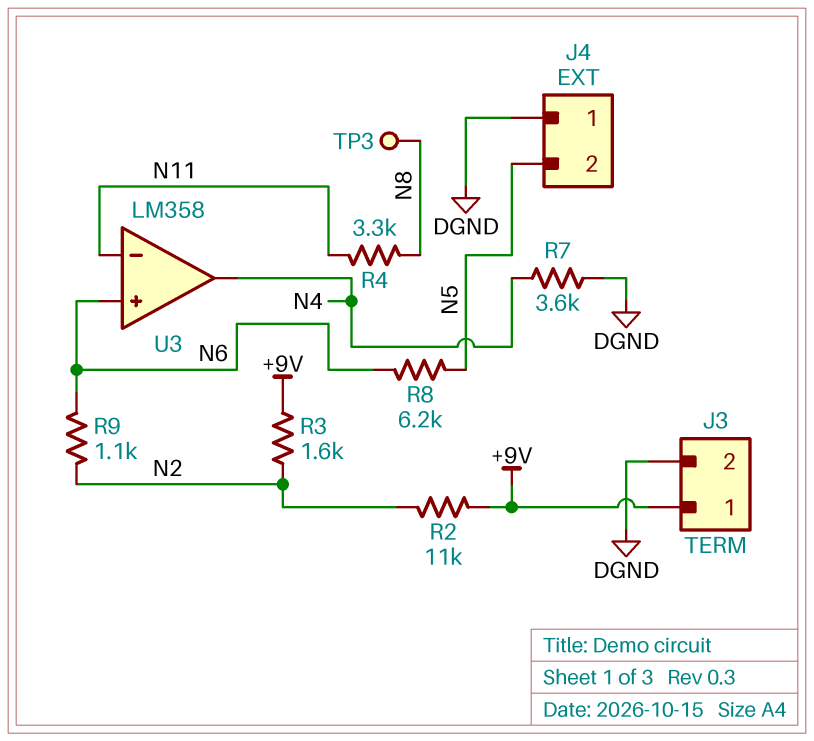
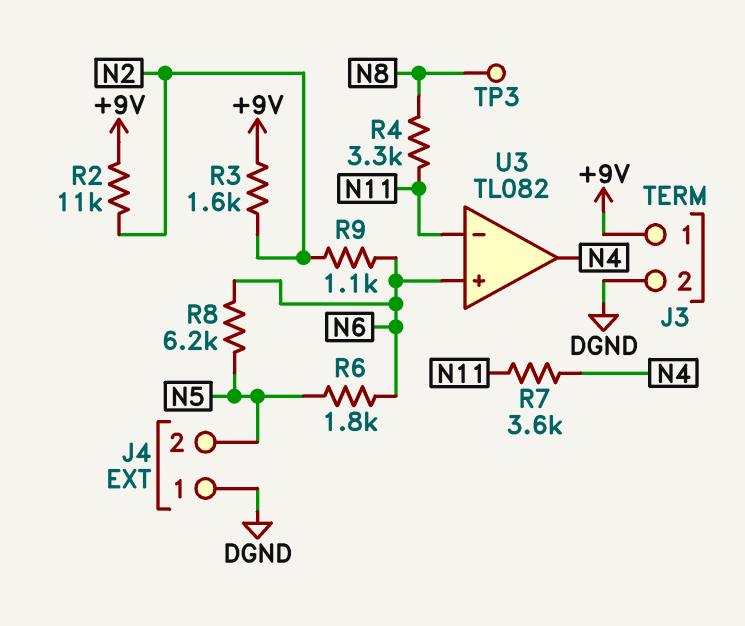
R6: none -> 1.8k (N5, N6)
R7: 3.6k (DGND, N4) -> 3.6k (N4, N11)
U3: LM358 -> TL082

